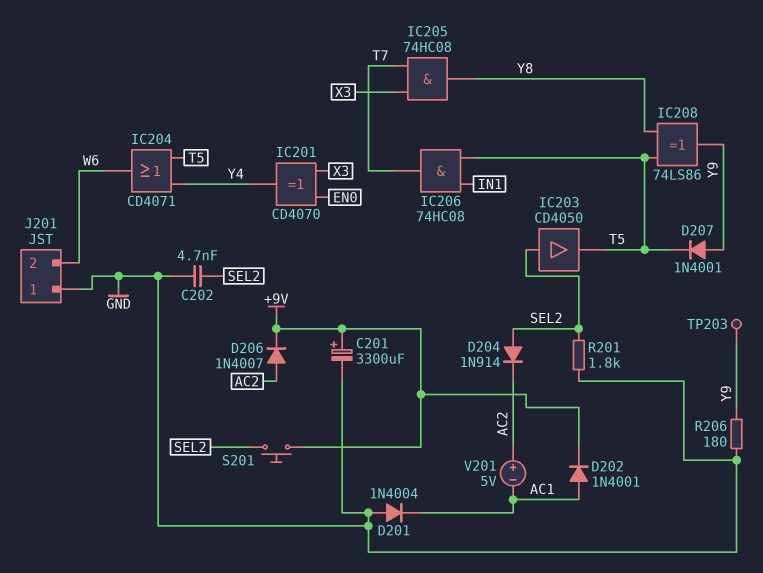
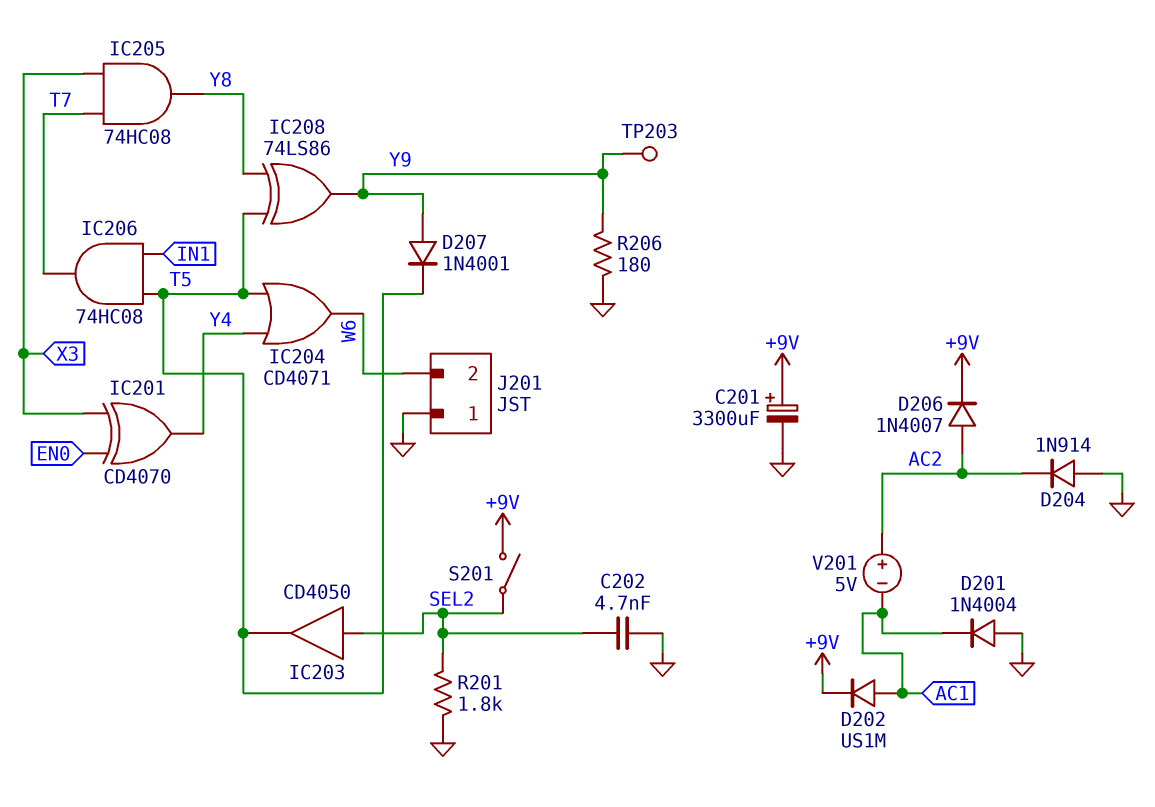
D202: diode 1N4001 (A AC1, K +9V) -> diode US1M (A AC1, K +9V)
D204: diode 1N914 (A SEL2, K AC2) -> diode 1N914 (A GND, K AC2)
S201: button (+9V, SEL2) -> switch (+9V, SEL2)

